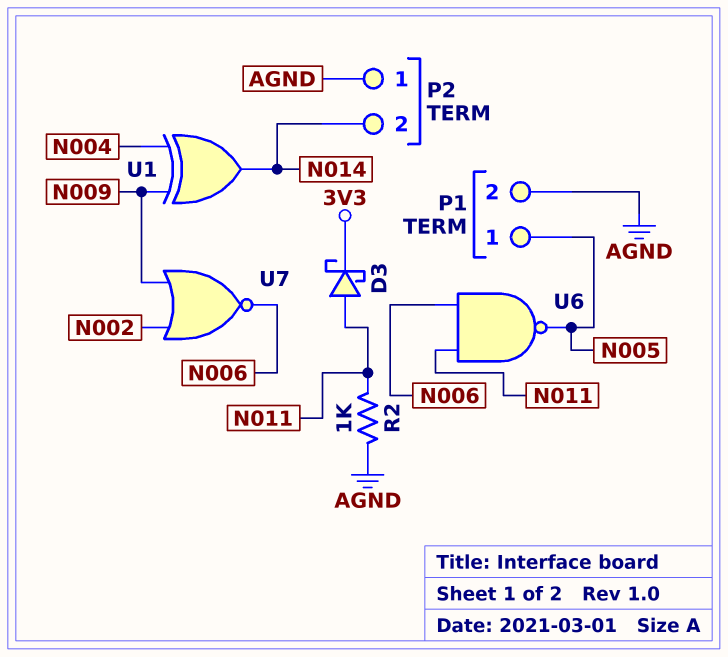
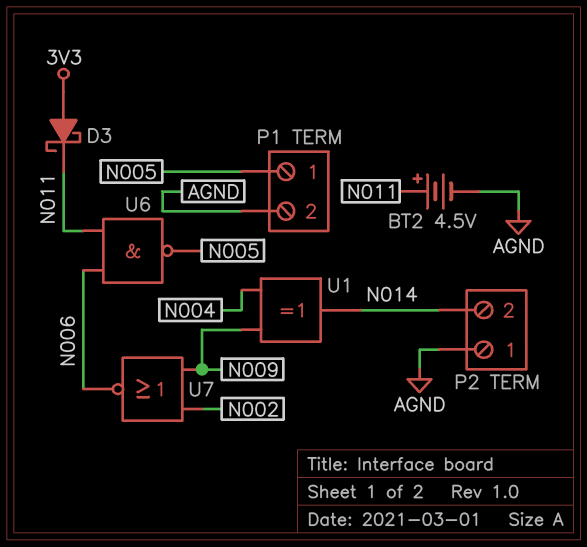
BT2: none -> 4.5V (plus N011, minus AGND)
D3: schottky (A N011, K 3V3) -> schottky (A 3V3, K N011)
R2: 1k (AGND, N011) -> none

